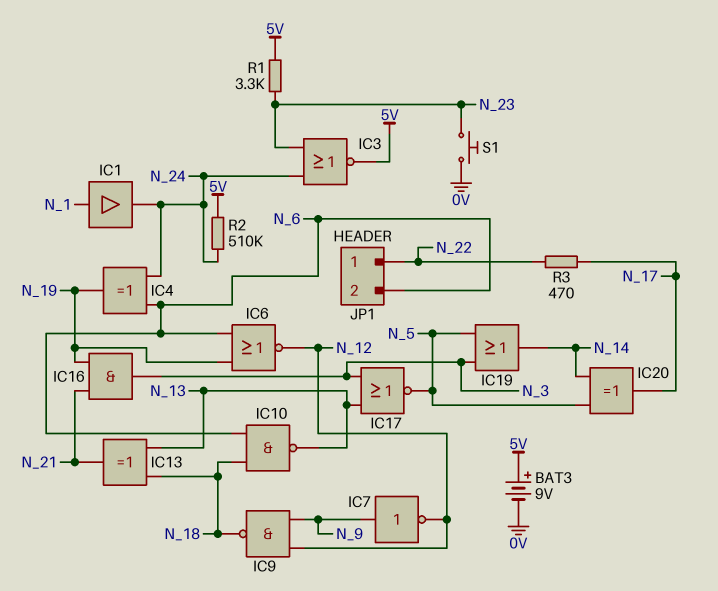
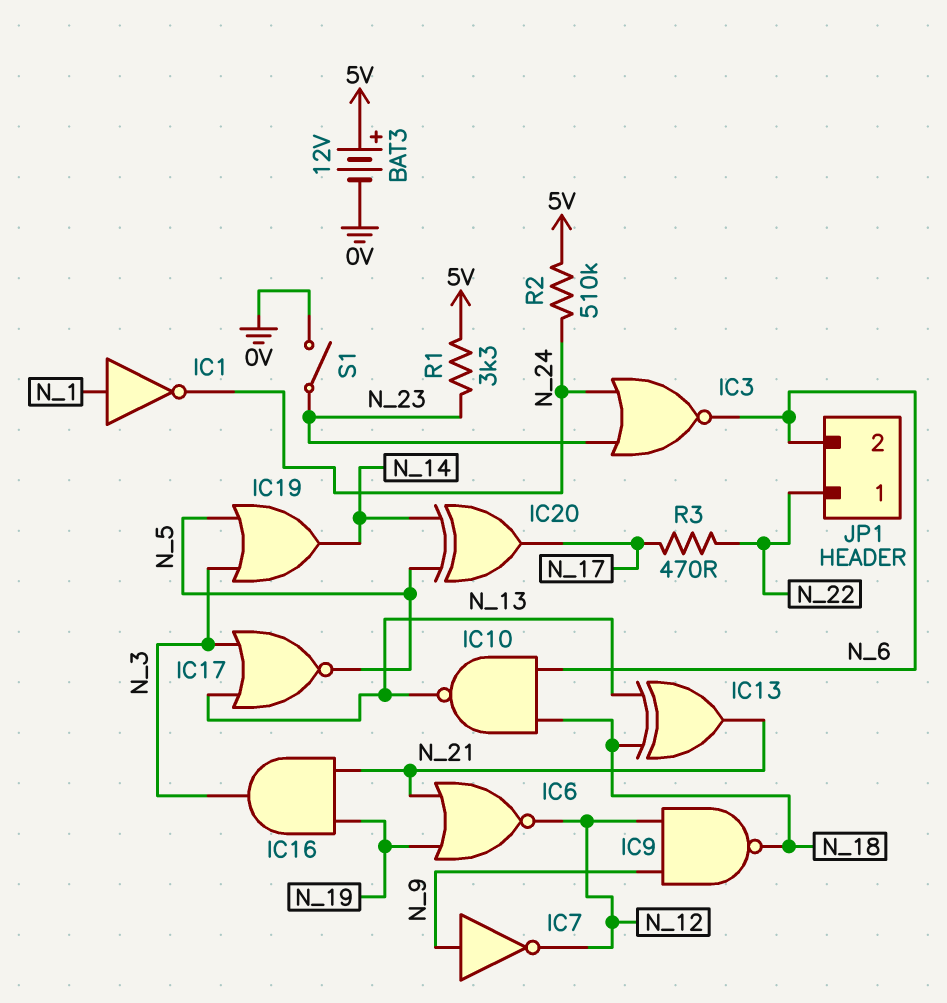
BAT3: 9V (plus 5V, minus 0V) -> 12V (plus 5V, minus 0V)
IC1: buffer (in N_1, out N_24) -> NOT (in N_1, out N_24)
IC3: NOR (in N_23, in N_24, out 5V) -> NOR (in N_23, in N_24, out N_6)
IC4: XOR (in N_6, in N_24, out N_19) -> none
IC6: NOR (in N_6, in N_19, out N_12) -> NOR (in N_19, in N_21, out N_12)
S1: button (0V, N_23) -> switch (0V, N_23)

